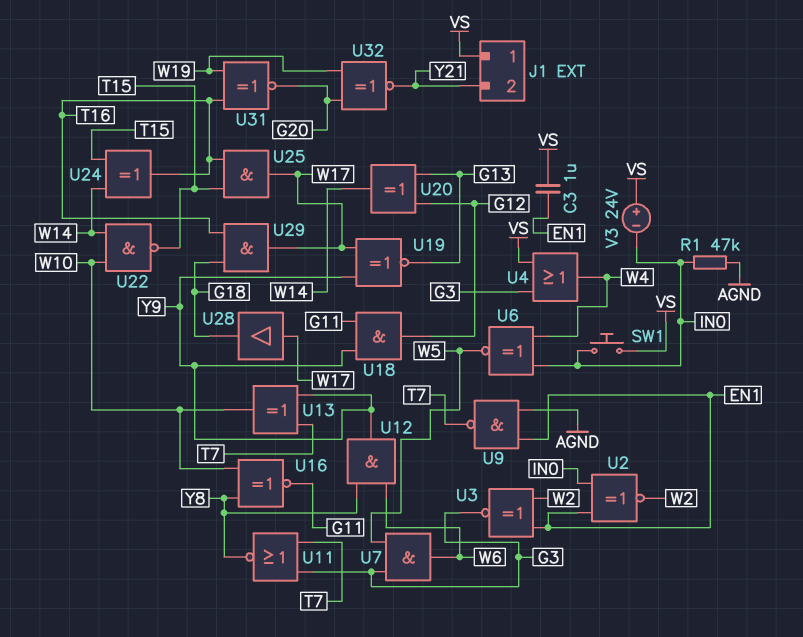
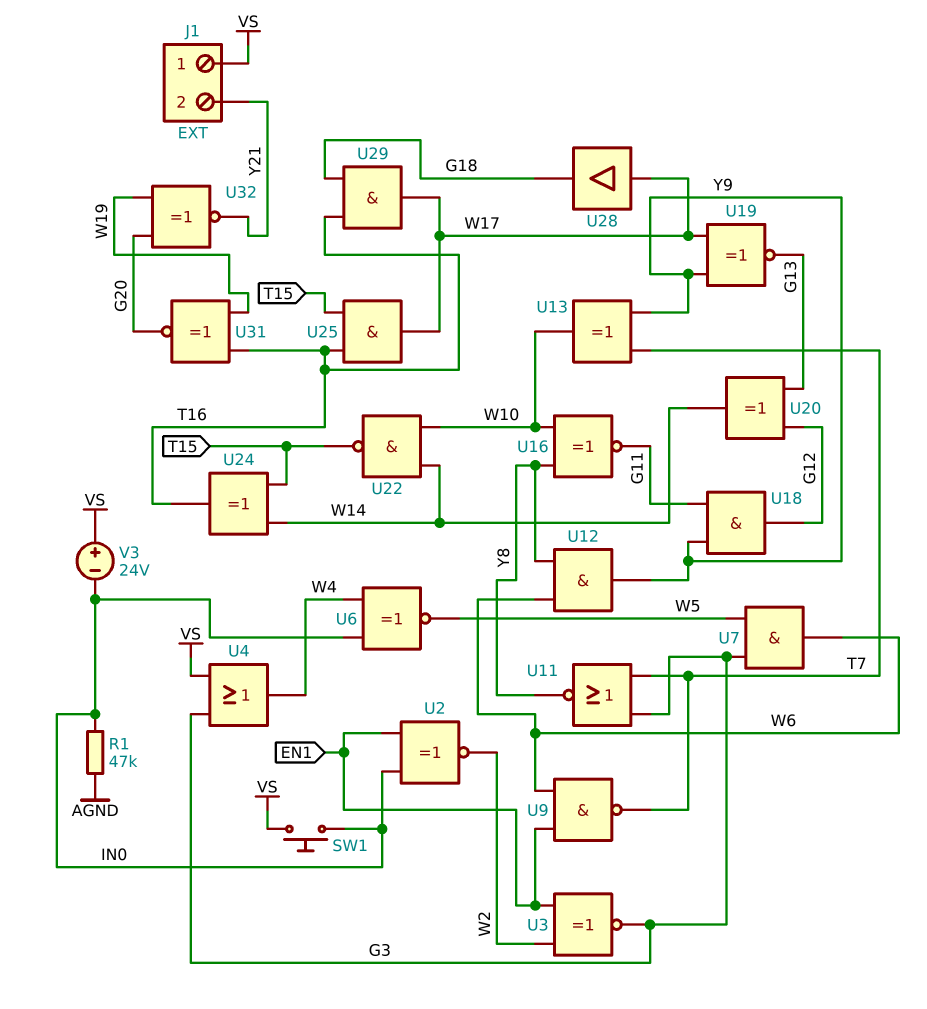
C3: 1uF (EN1, VS) -> none
U9: NAND (in AGND, in EN1, out T7) -> NAND (in EN1, in W6, out T7)

